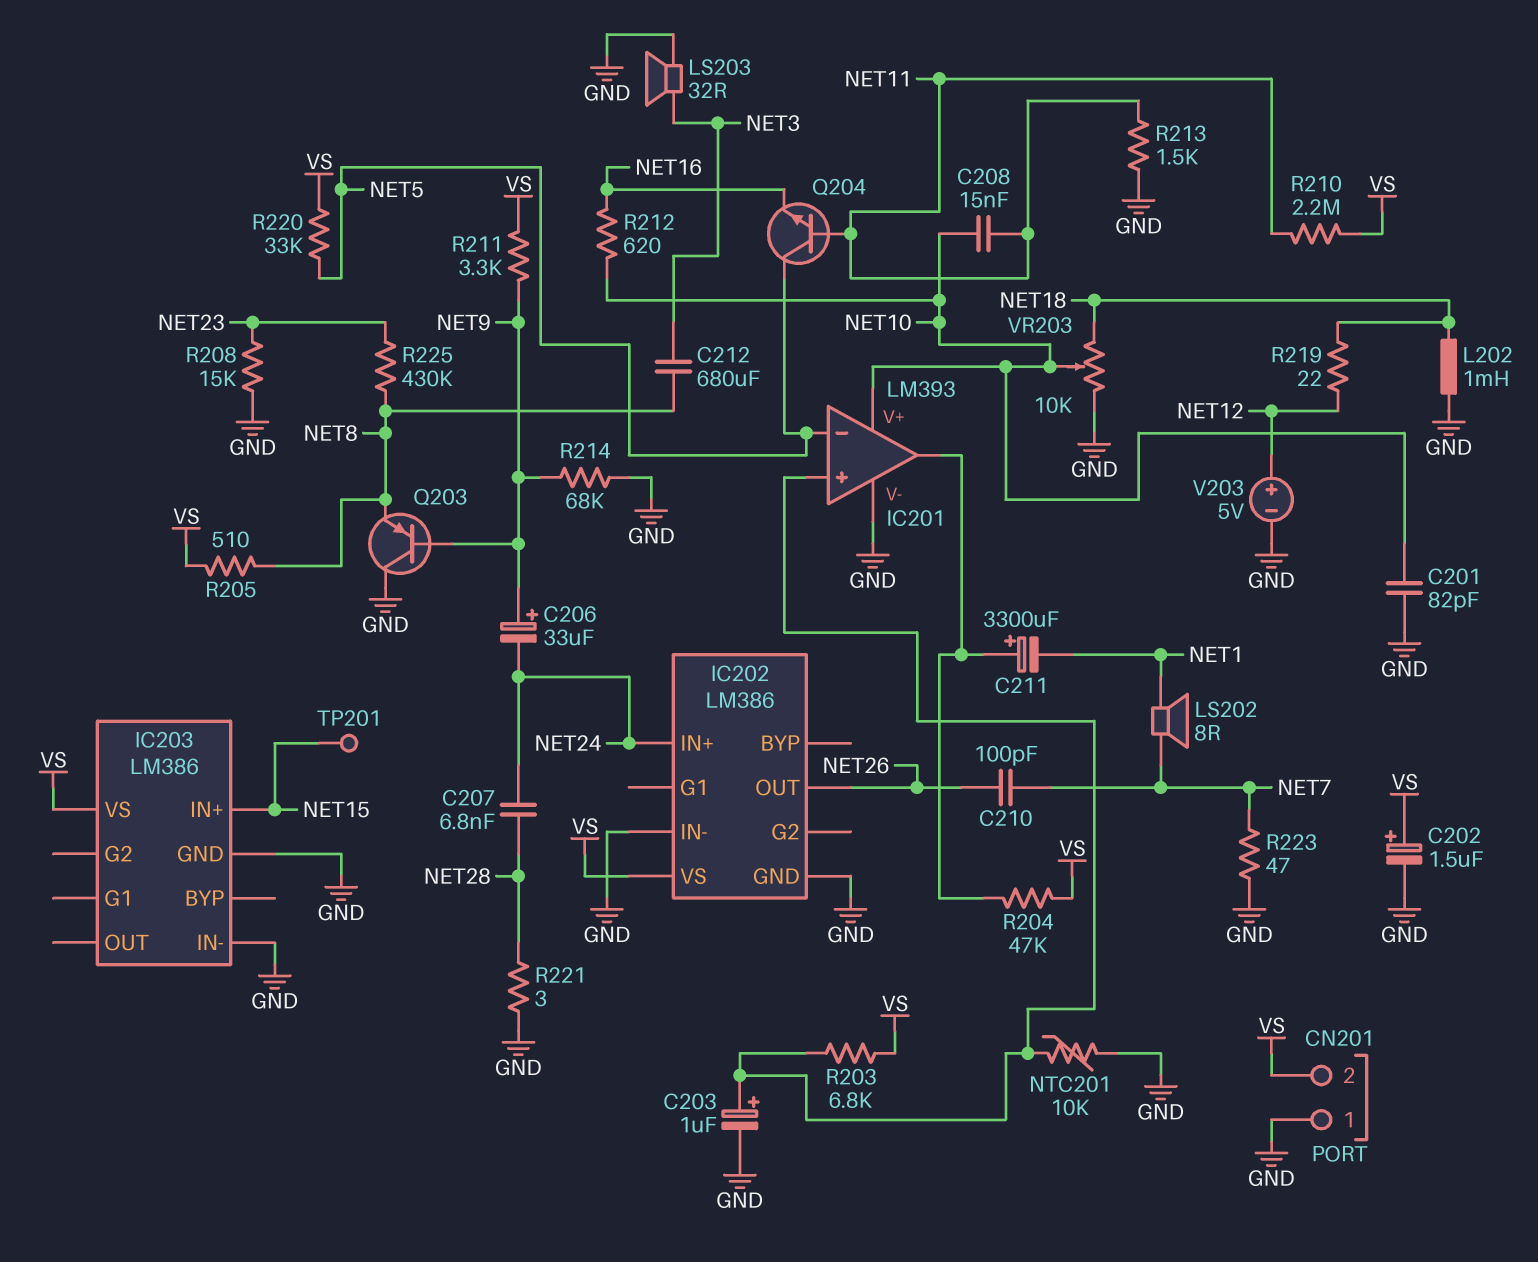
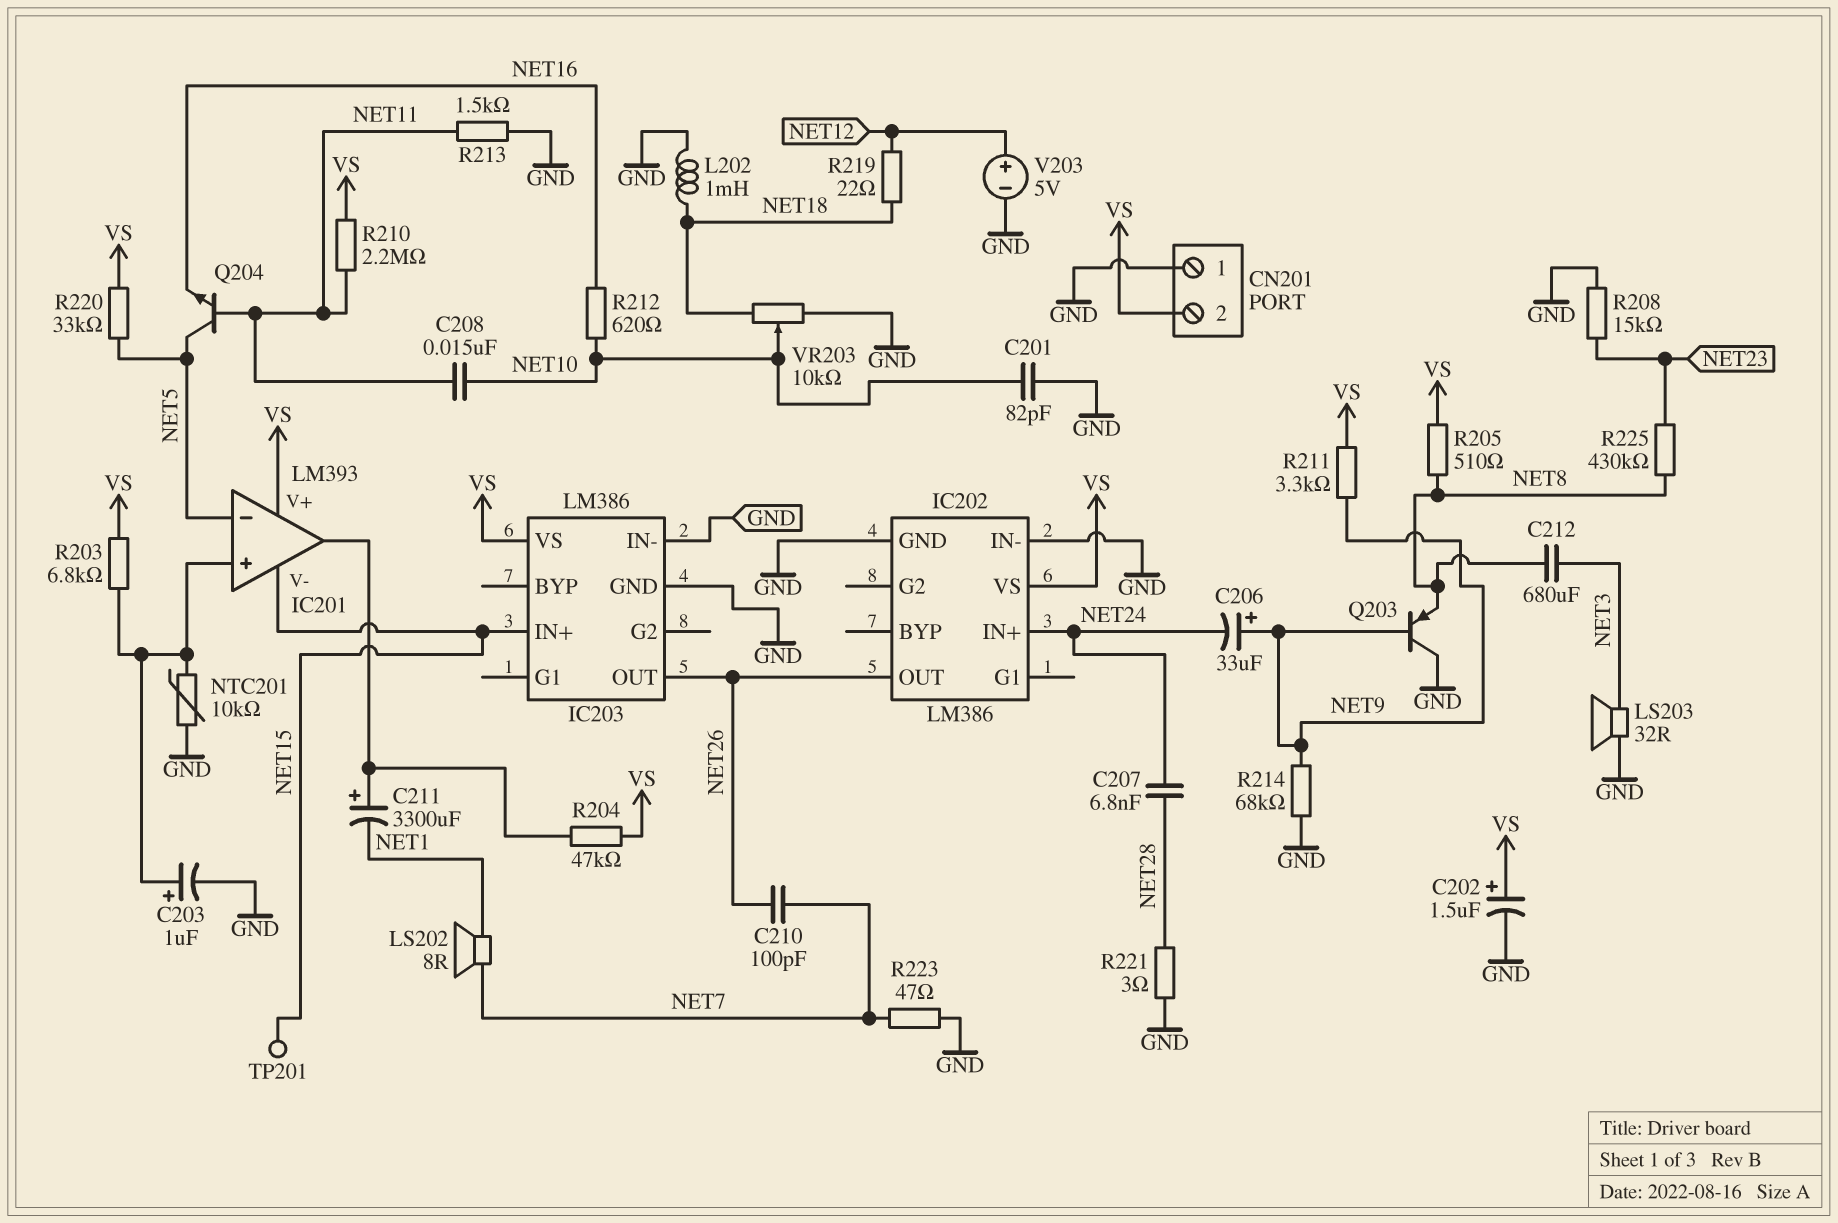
IC201 pin V+: NET10 -> VS
IC201 pin V-: GND -> NET15
IC203 pin OUT: none -> NET26

